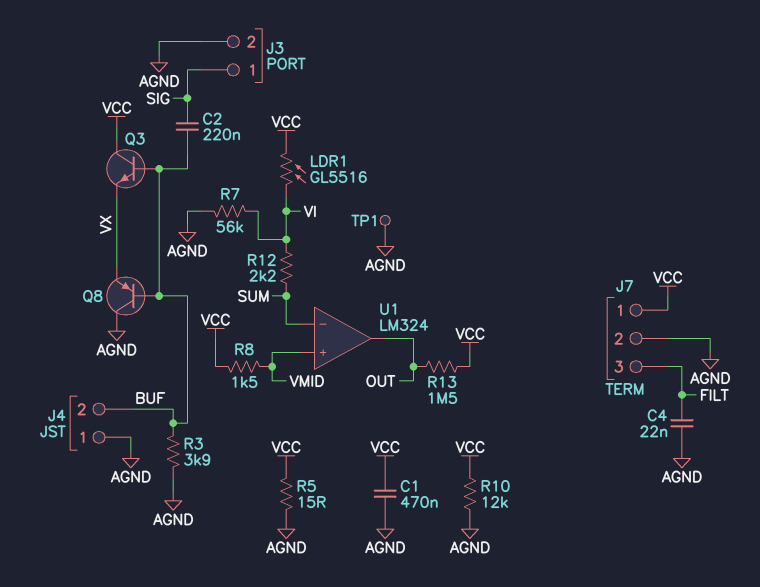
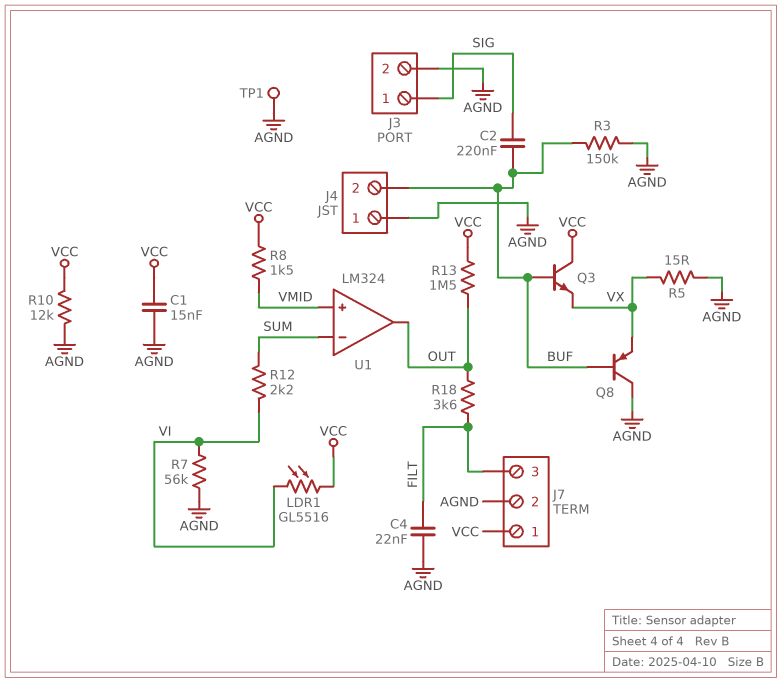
C1: 470nF (AGND, VCC) -> 15nF (AGND, VCC)
R3: 3.9k (AGND, BUF) -> 150k (AGND, BUF)
R5: 15 (AGND, VCC) -> 15 (AGND, VX)
R18: none -> 3.6k (FILT, OUT)

